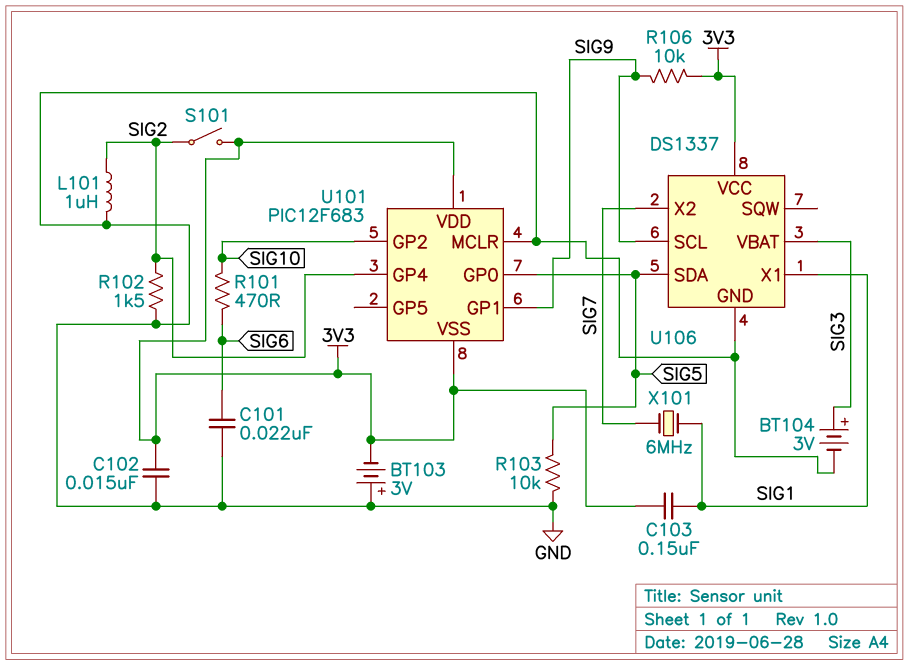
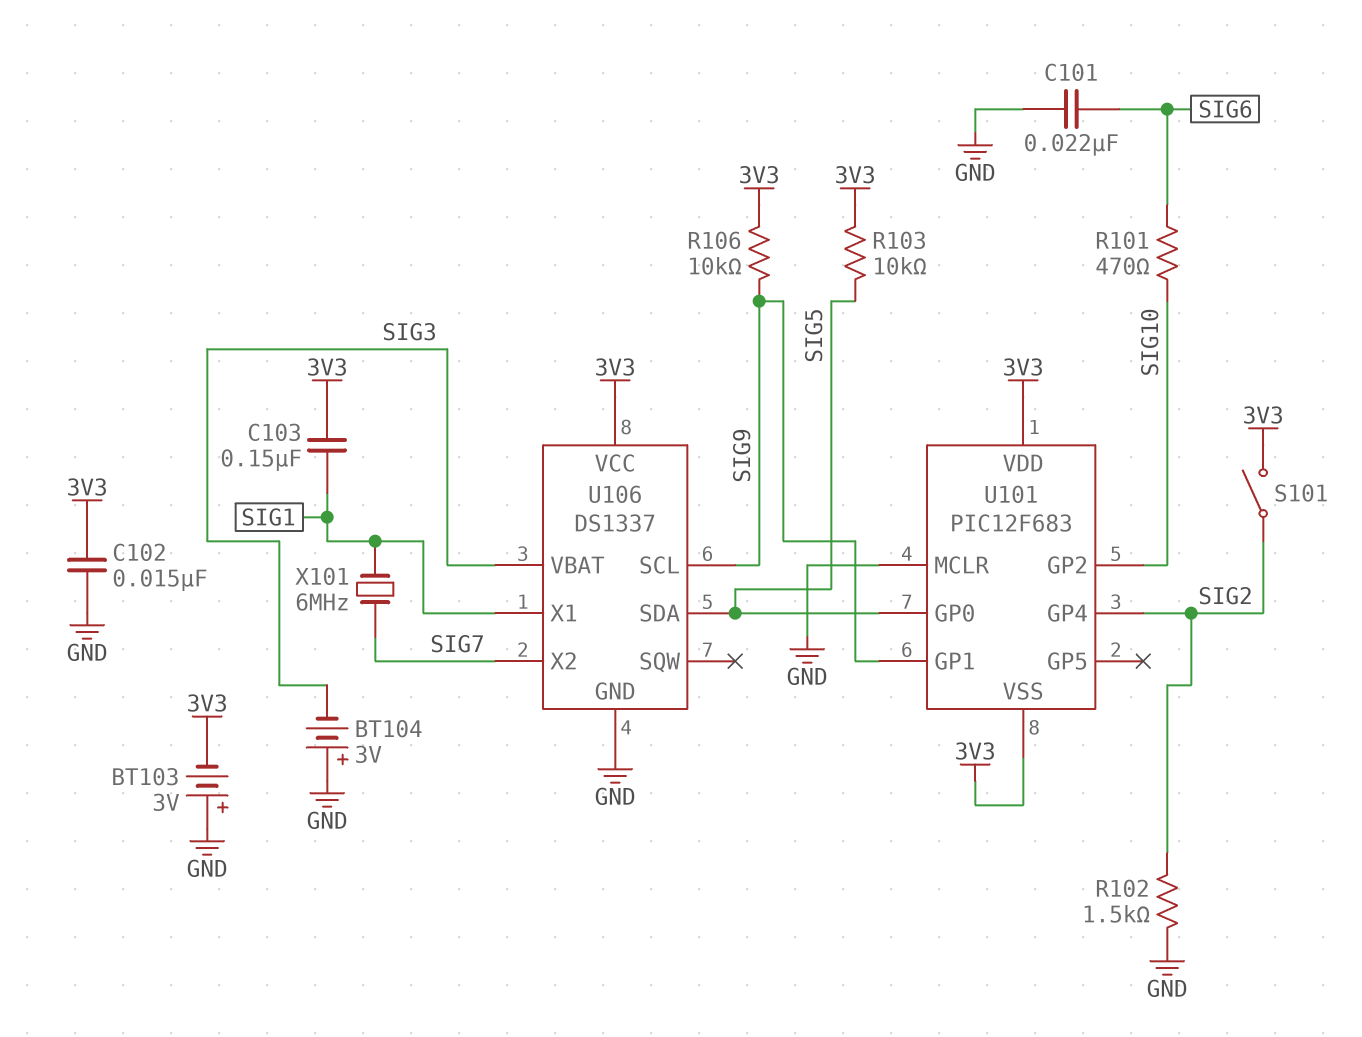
BT104: 3V (plus SIG3, minus GND) -> 3V (plus GND, minus SIG3)
L101: 1uH (GND, SIG2) -> none
R103: 10k (GND, SIG5) -> 10k (3V3, SIG5)

